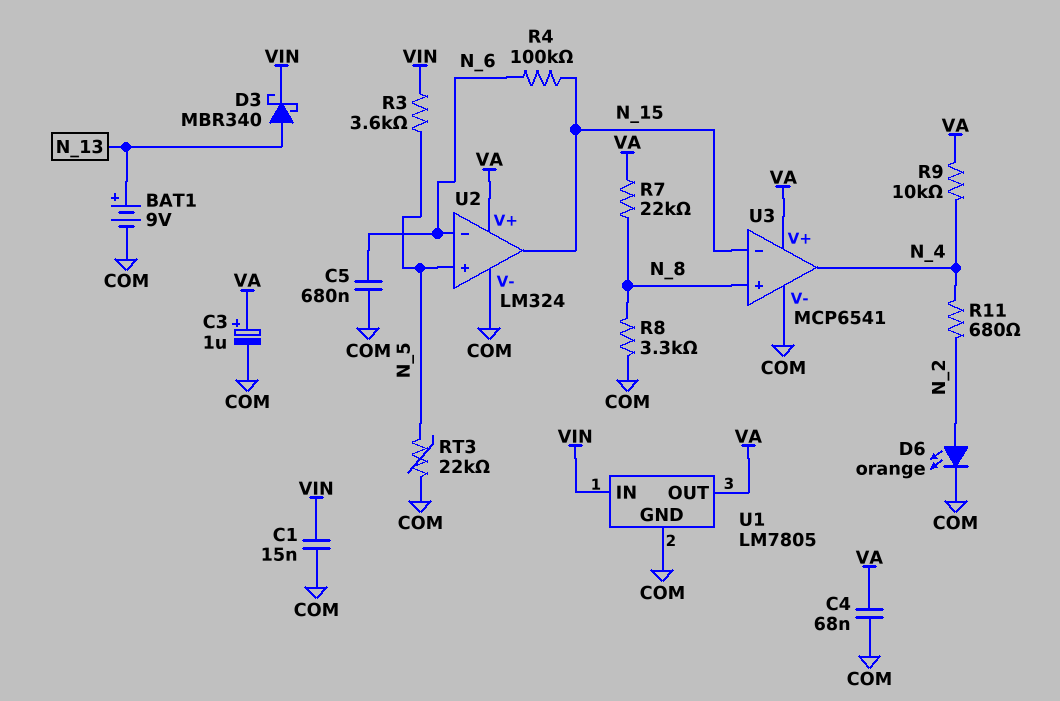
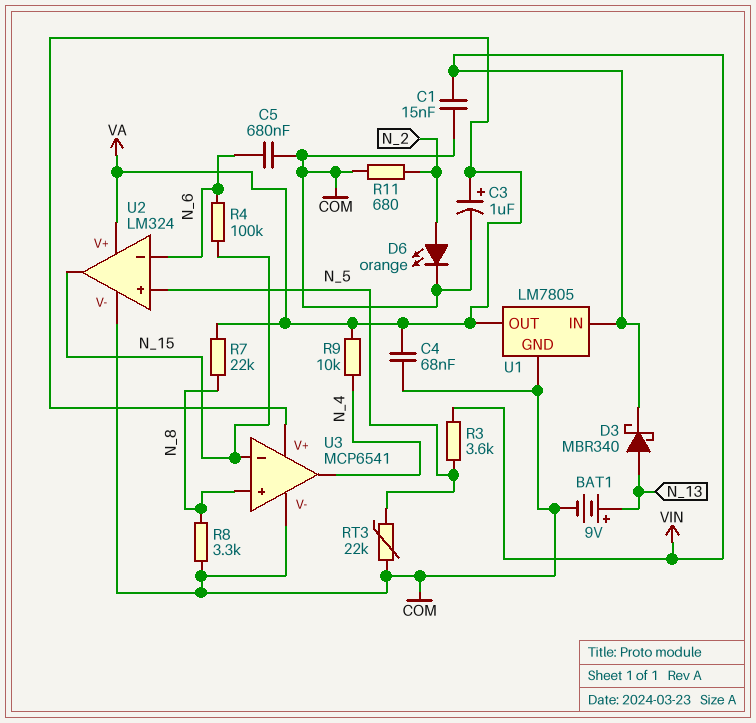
R11: 680 (N_2, N_4) -> 680 (COM, N_2)

